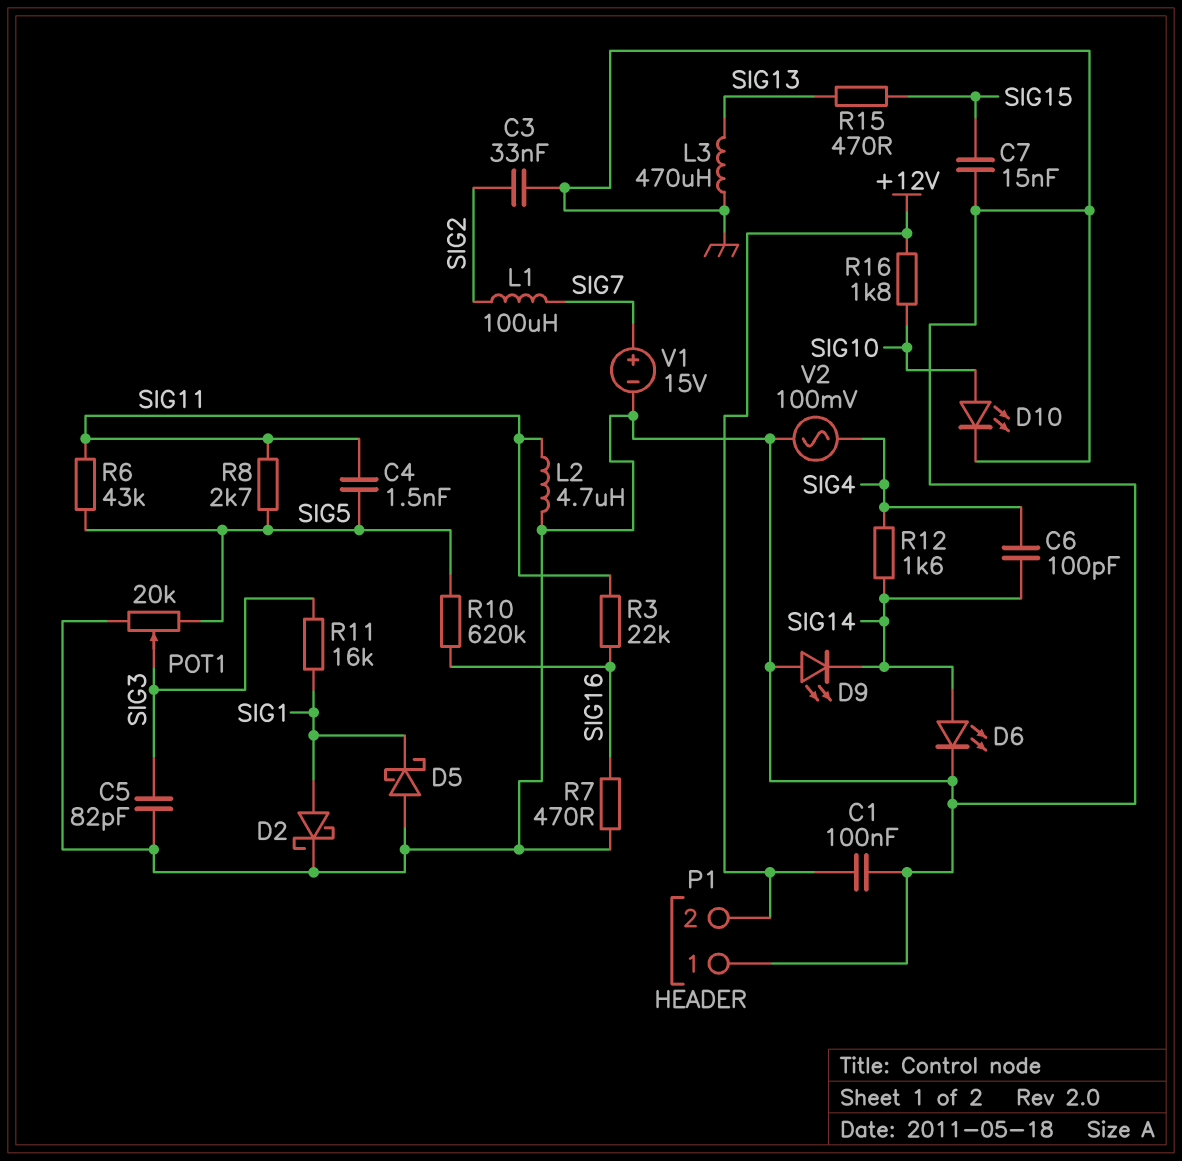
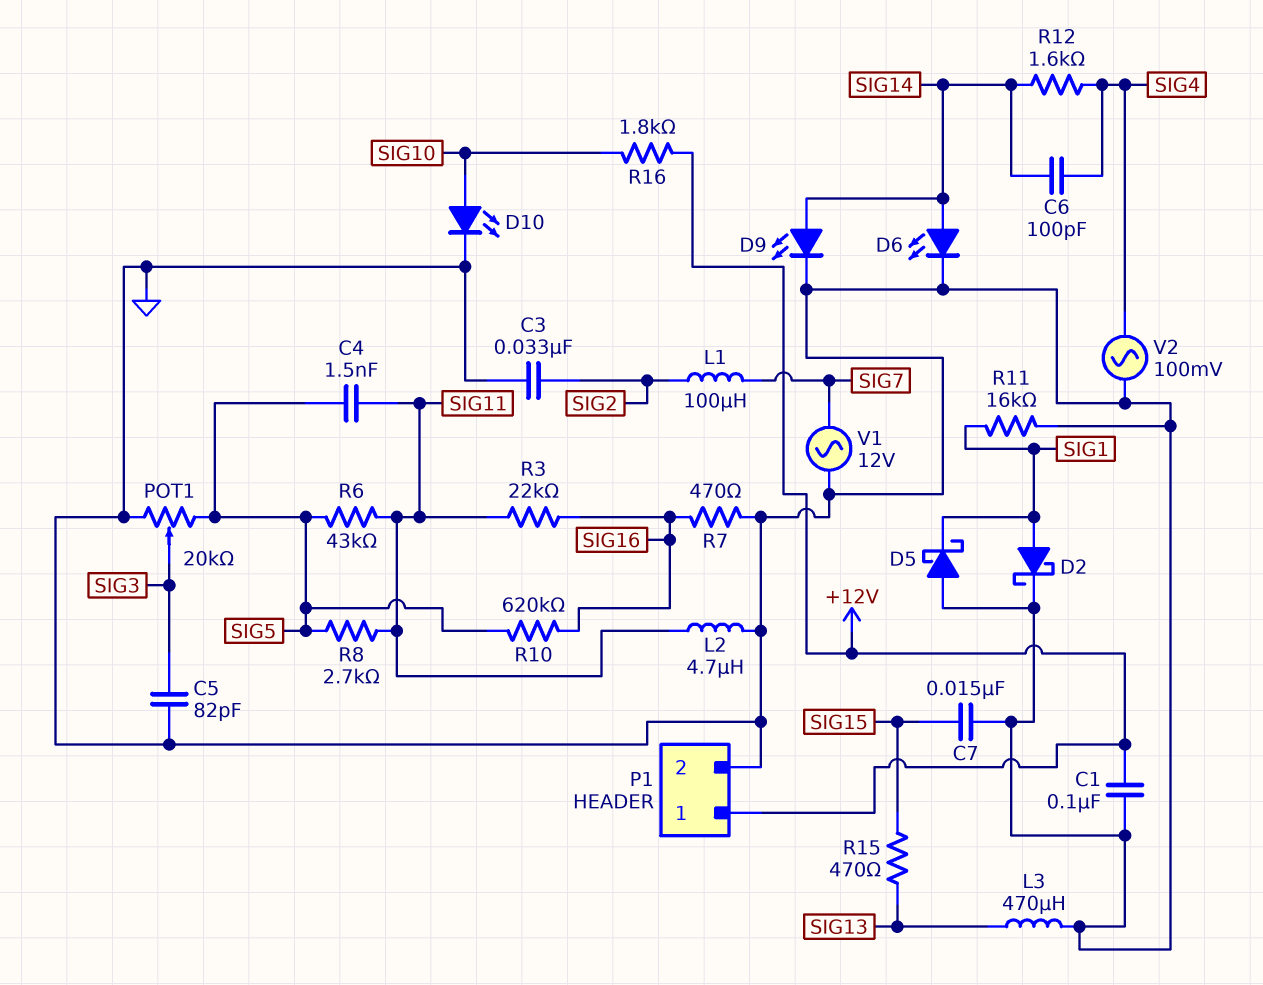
D9: LED (A GND, K SIG14) -> LED (A SIG14, K GND)
P1 pin 1: GND -> +12V
P1 pin 2: +12V -> GND
R11: 16k (SIG1, SIG3) -> 16k (GND, SIG1)
V1: 15V (plus SIG7, minus GND) -> AC 12V (GND, SIG7)

